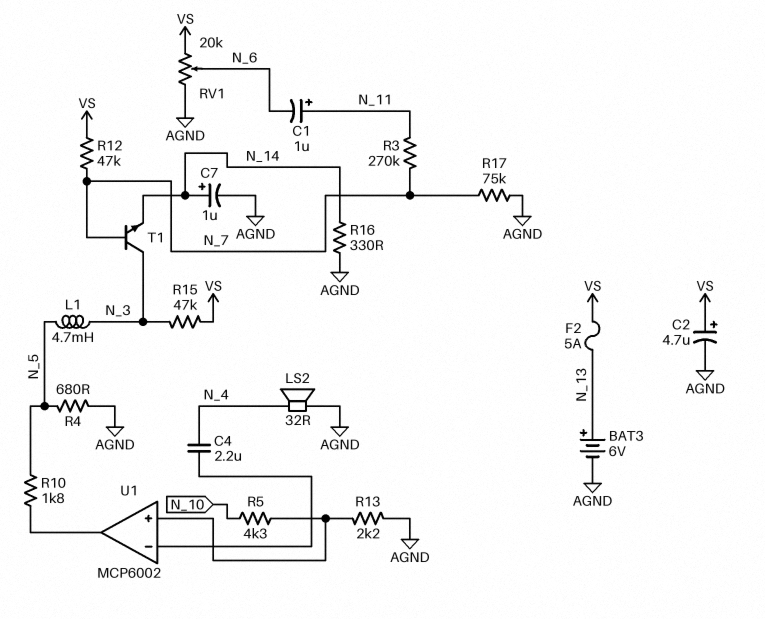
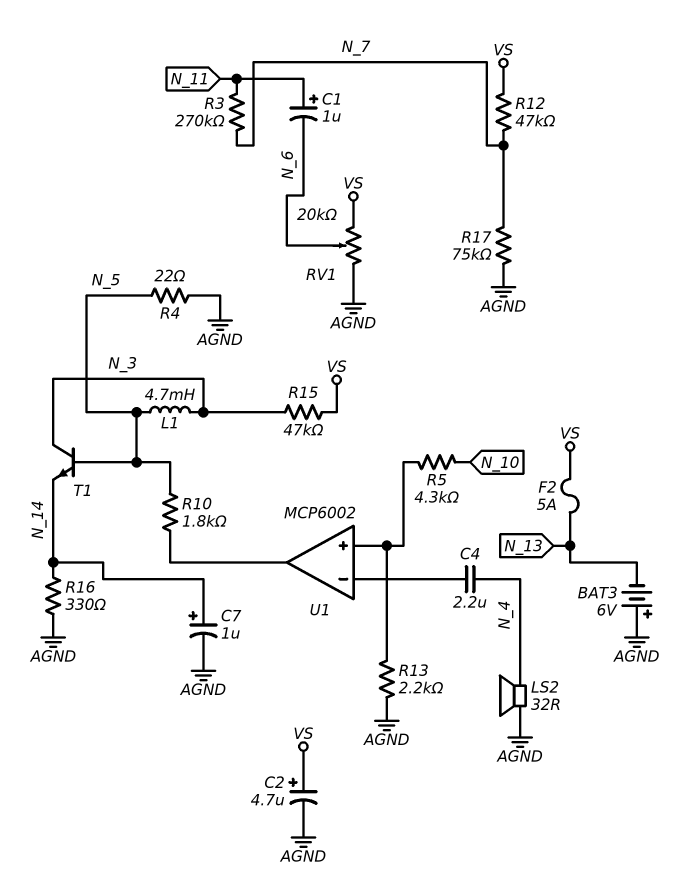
BAT3: 6V (plus N_13, minus AGND) -> 6V (plus AGND, minus N_13)
R4: 680 (AGND, N_5) -> 22 (AGND, N_5)
T1: NPN (B N_7, C N_3, E N_14) -> NPN (B N_5, C N_3, E N_14)

